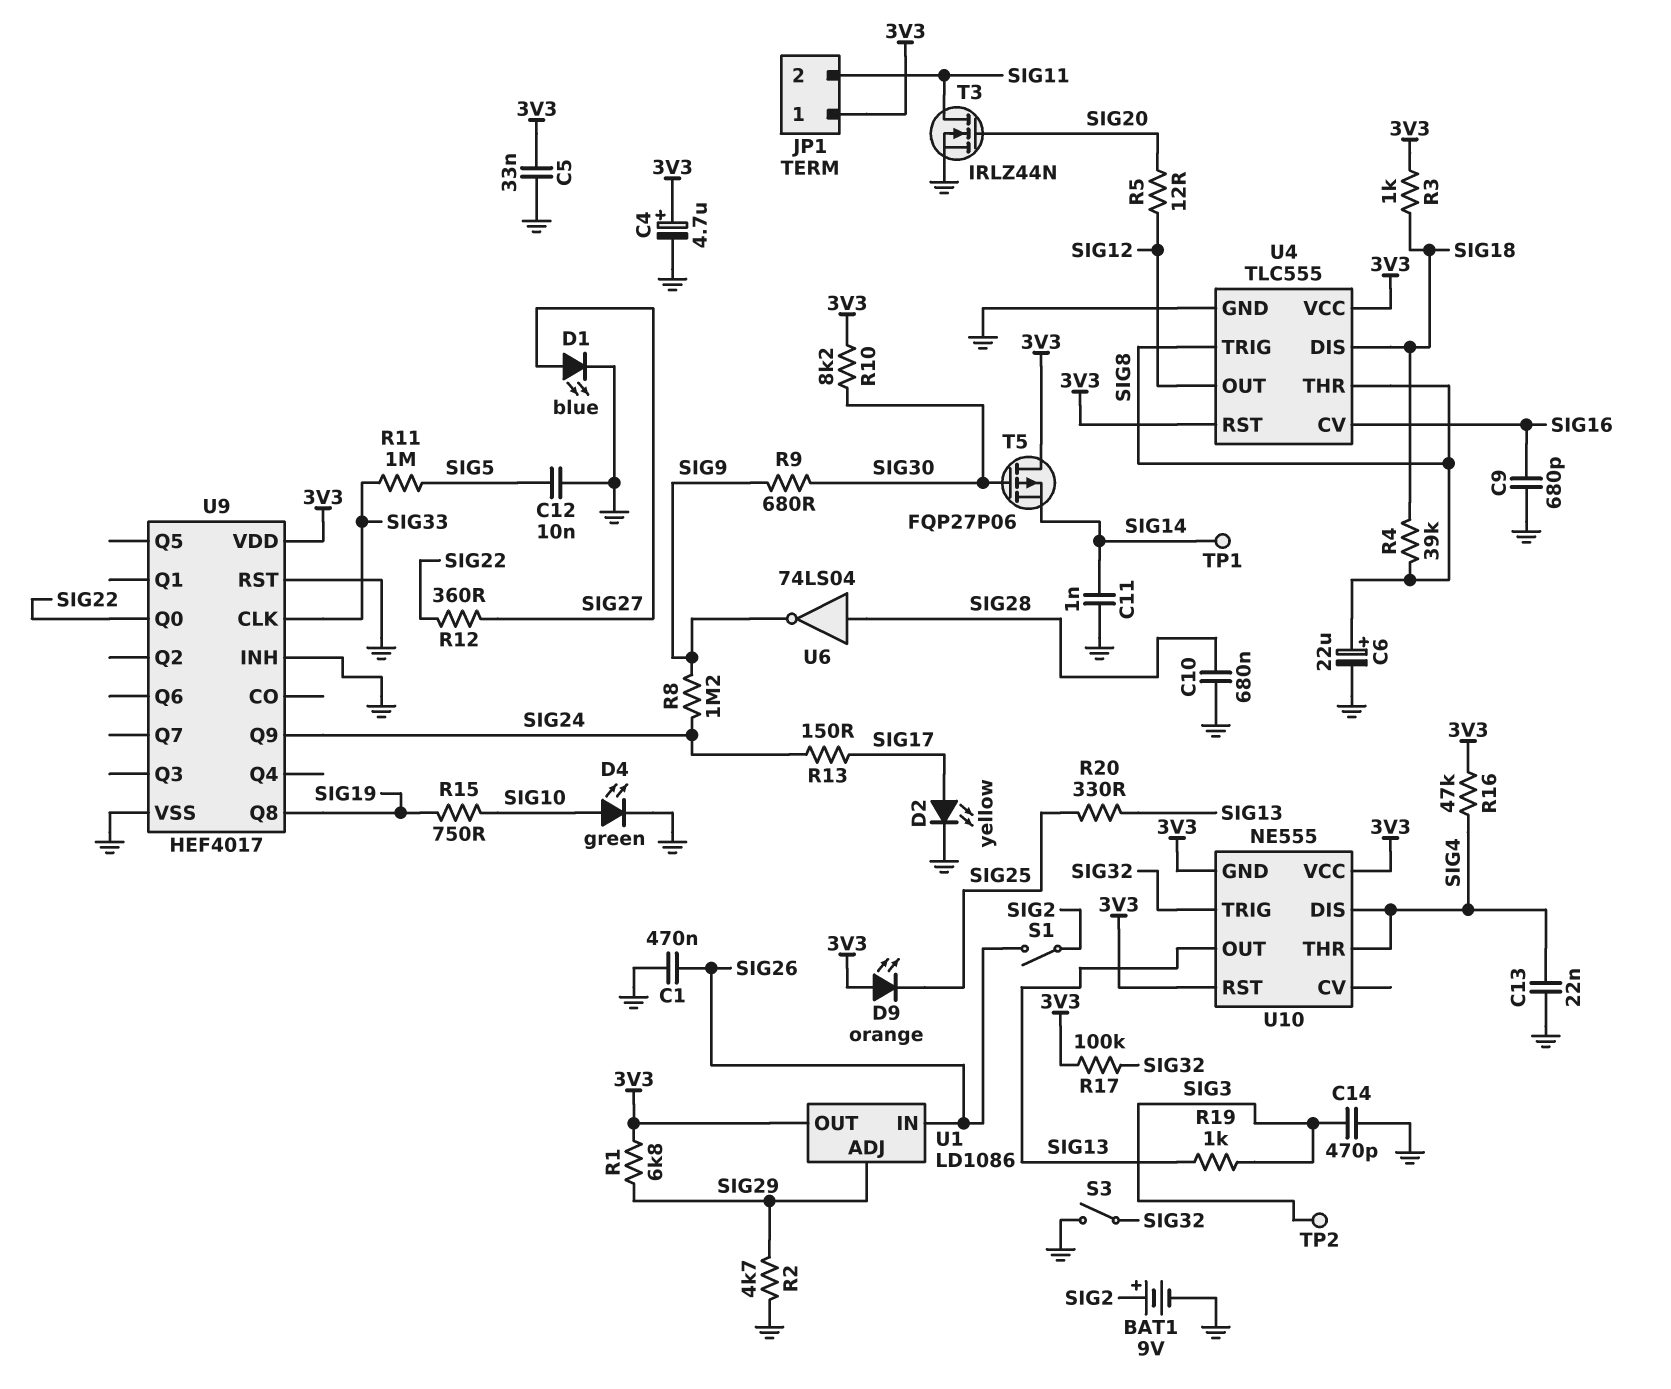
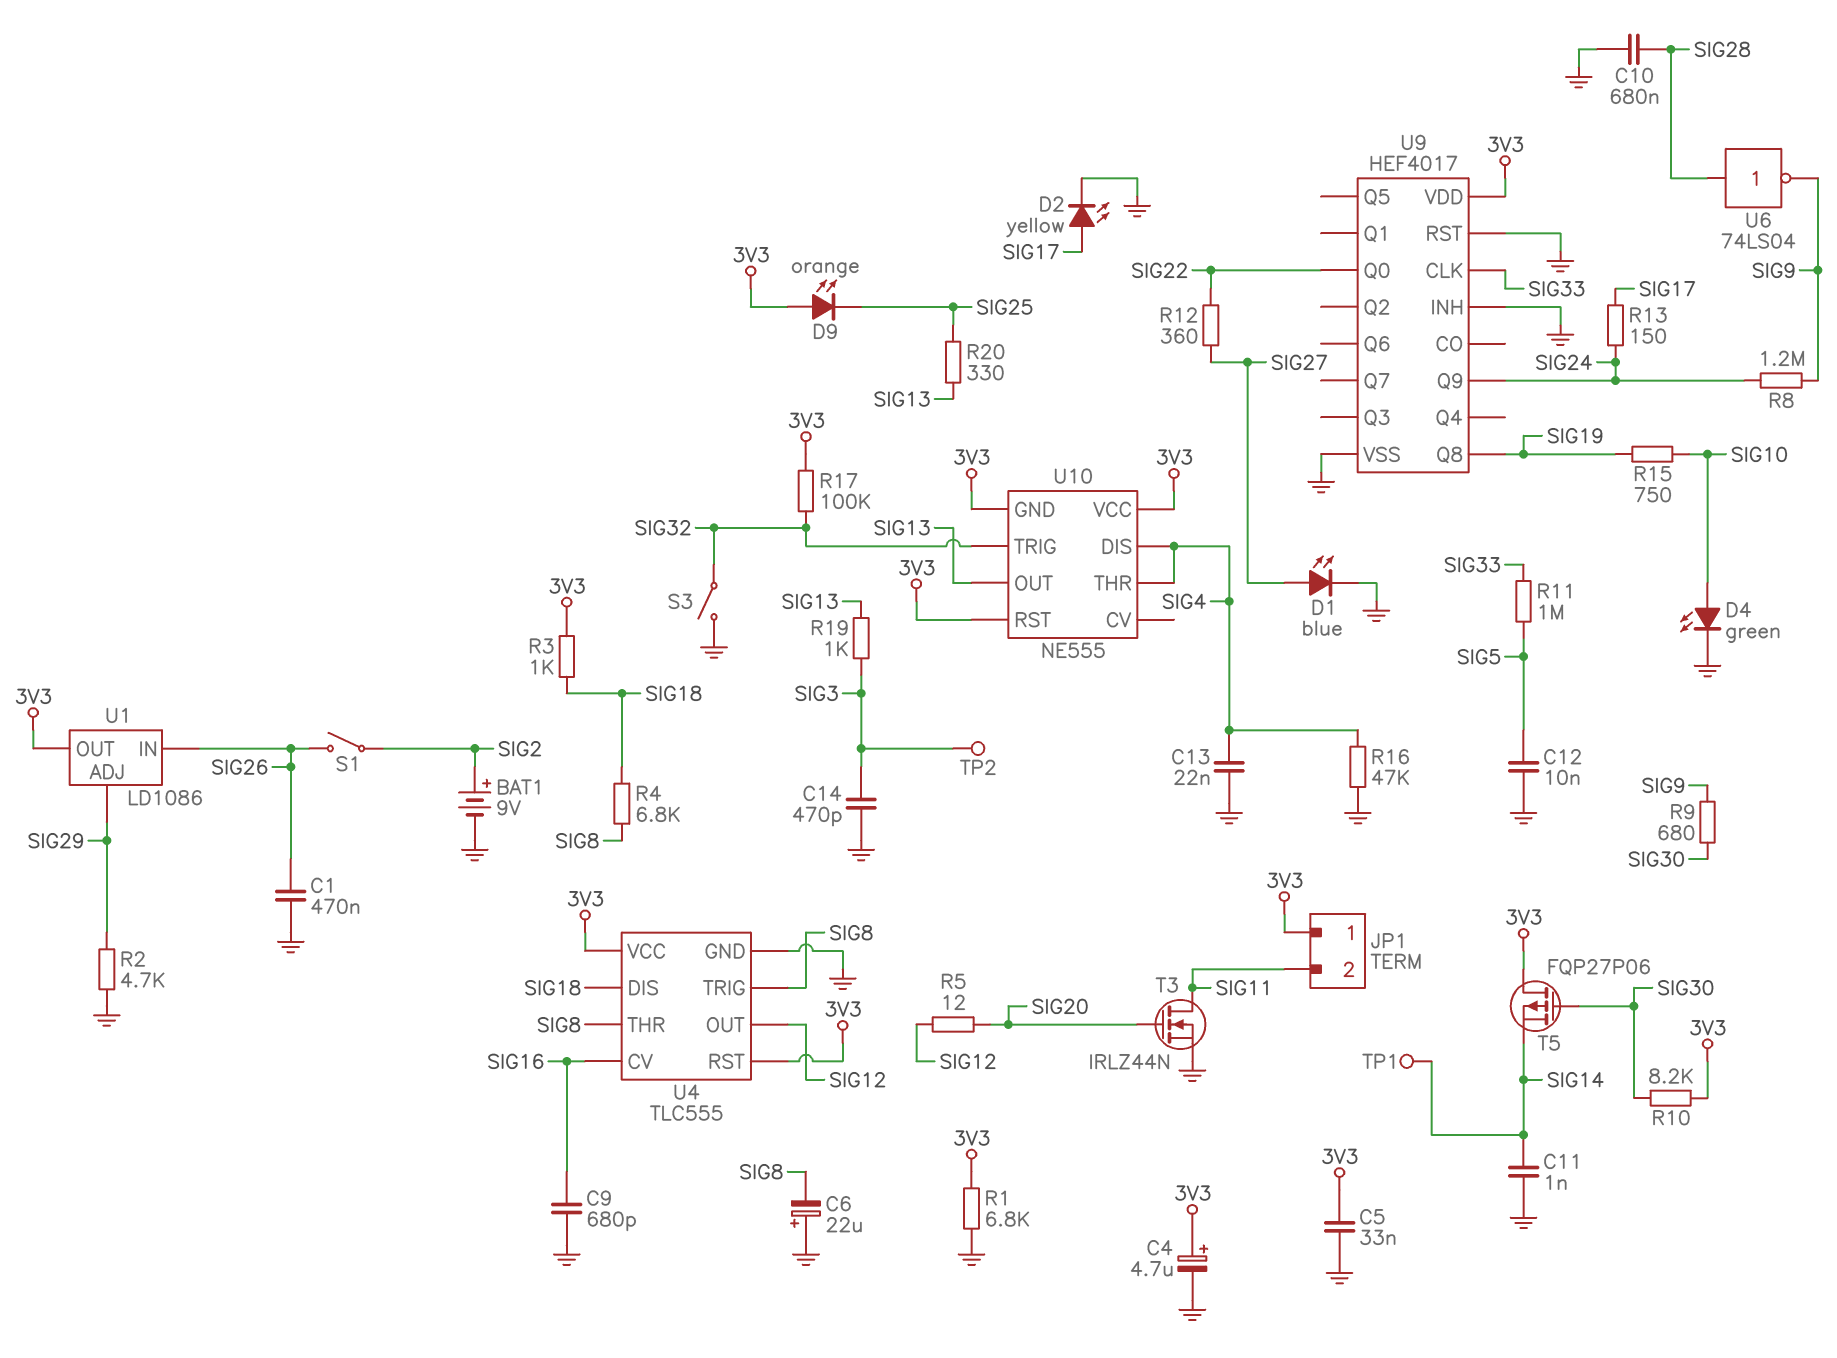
C6: 22uF (plus SIG8, minus GND) -> 22uF (plus GND, minus SIG8)
R1: 6.8k (3V3, SIG29) -> 6.8k (3V3, GND)
R4: 39k (SIG8, SIG18) -> 6.8k (SIG8, SIG18)
R16: 47k (3V3, SIG4) -> 47k (GND, SIG4)

